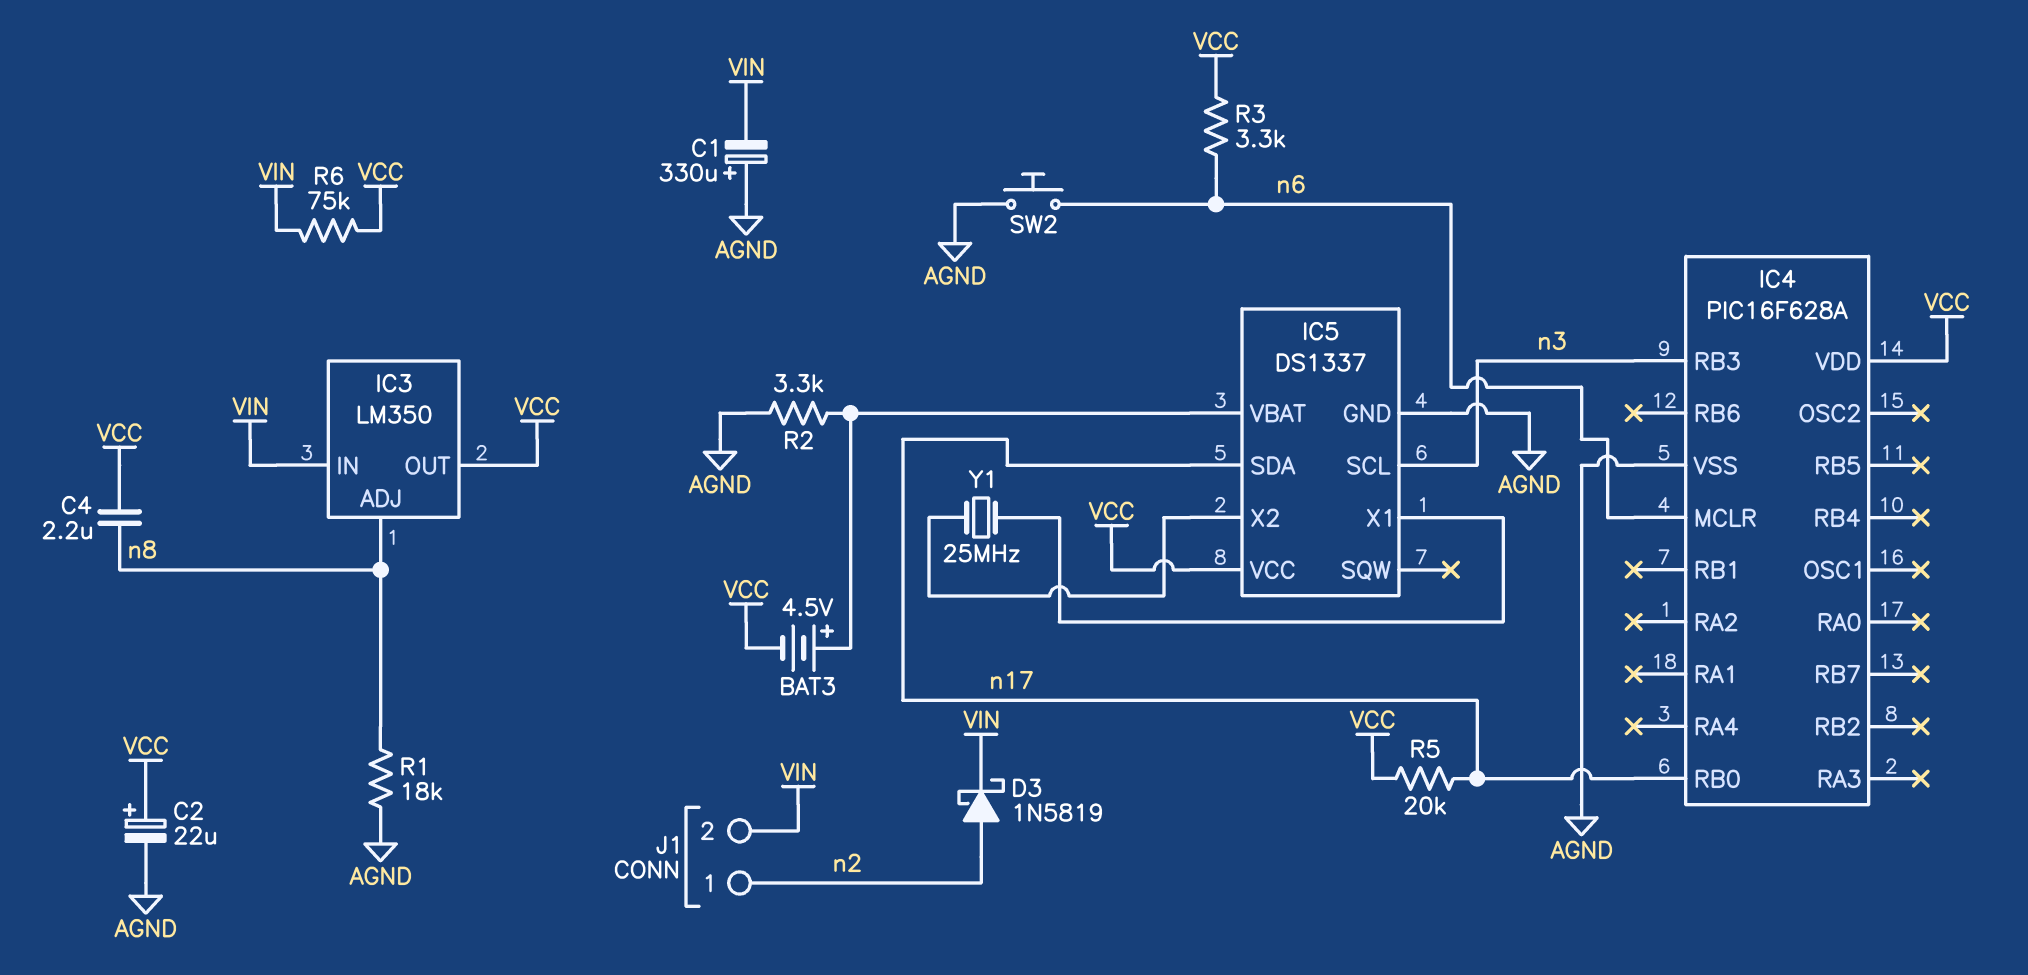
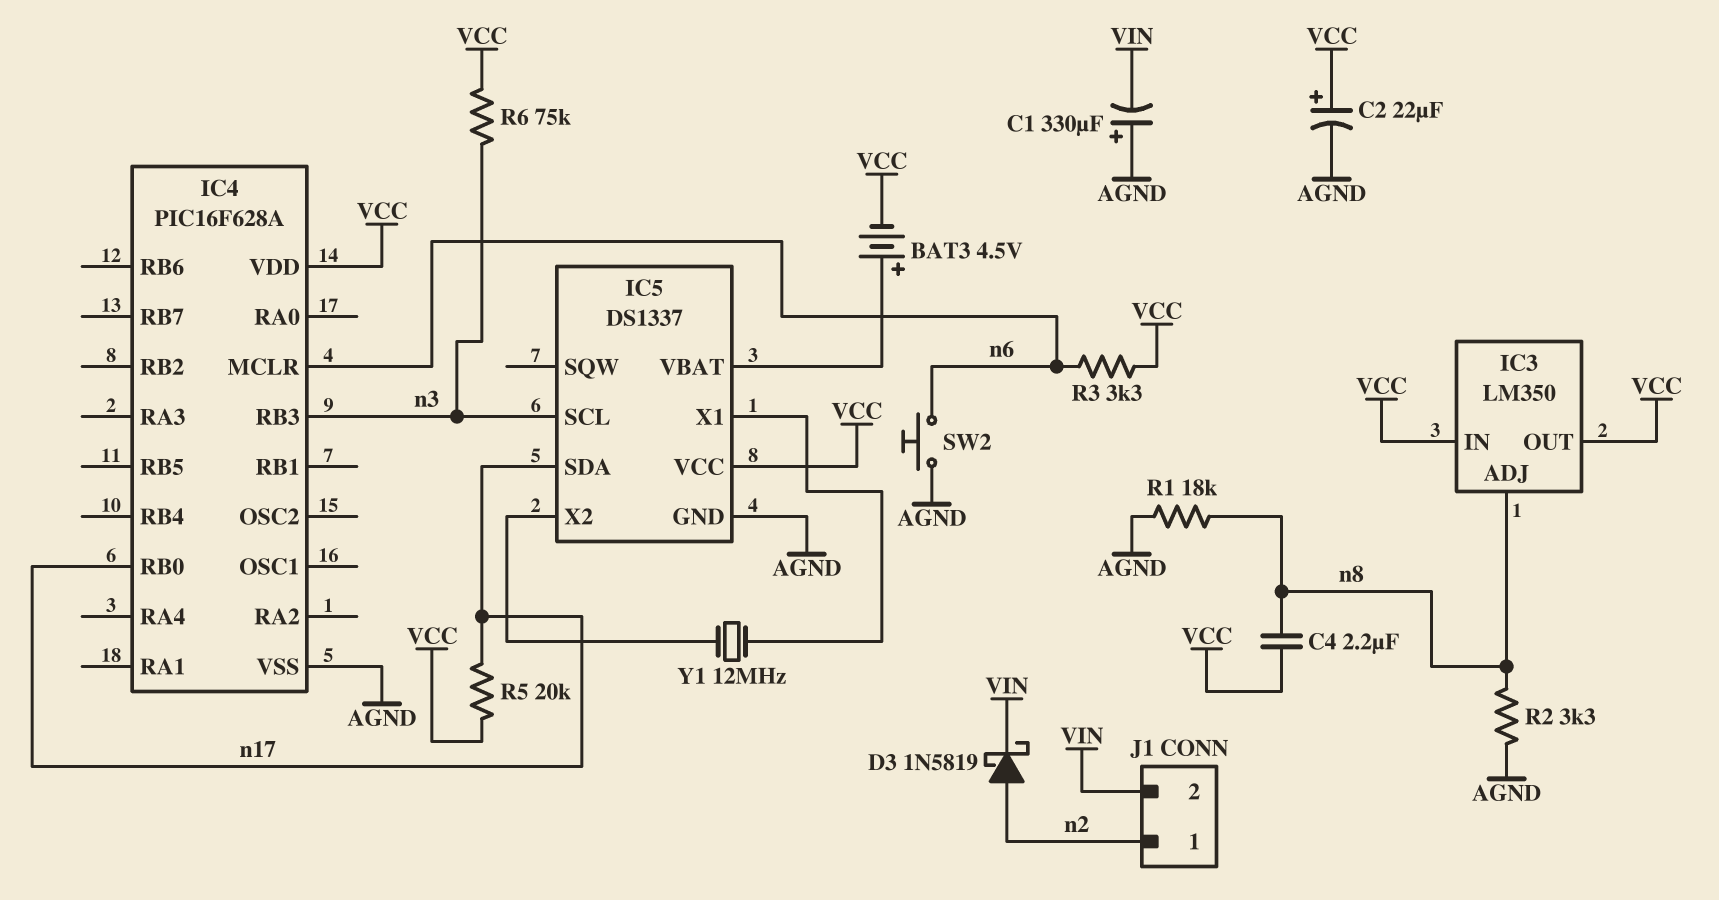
IC3 pin IN: VIN -> VCC
R2: 3.3k (AGND, IC5/VBAT) -> 3.3k (AGND, n8)
R6: 75k (VCC, VIN) -> 75k (VCC, n3)
Y1: 25MHz (IC5/X1, IC5/X2) -> 12MHz (IC5/X1, IC5/X2)

